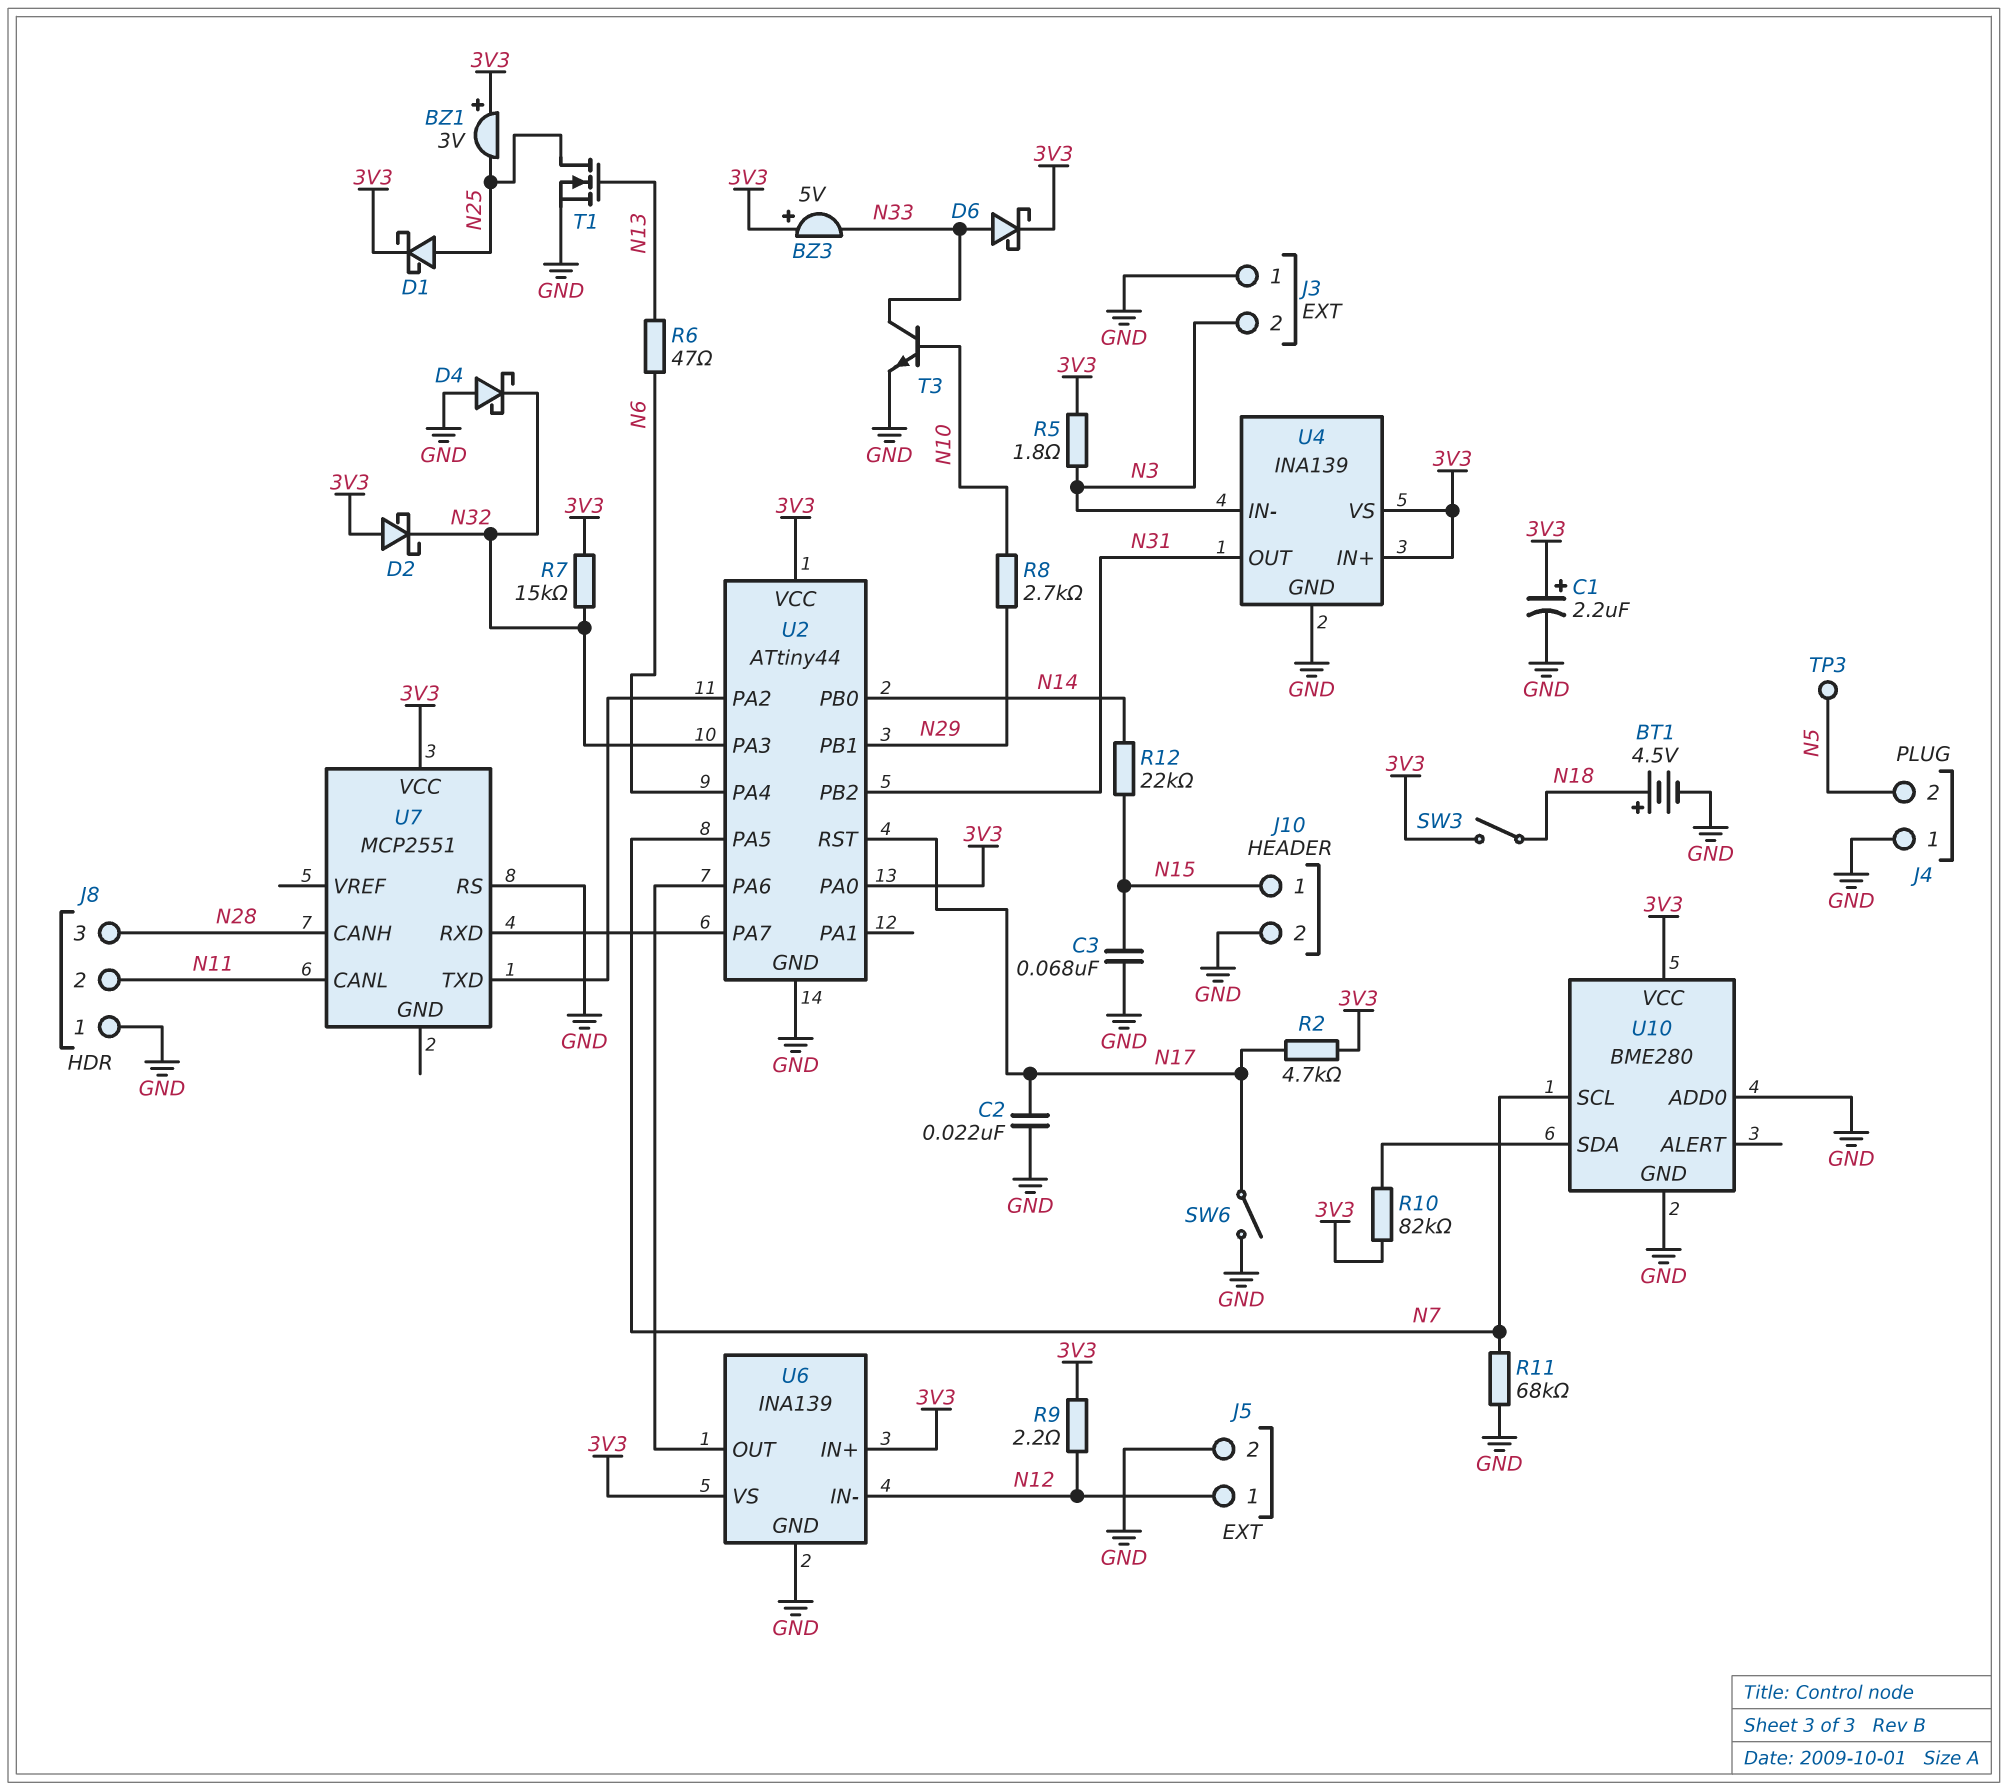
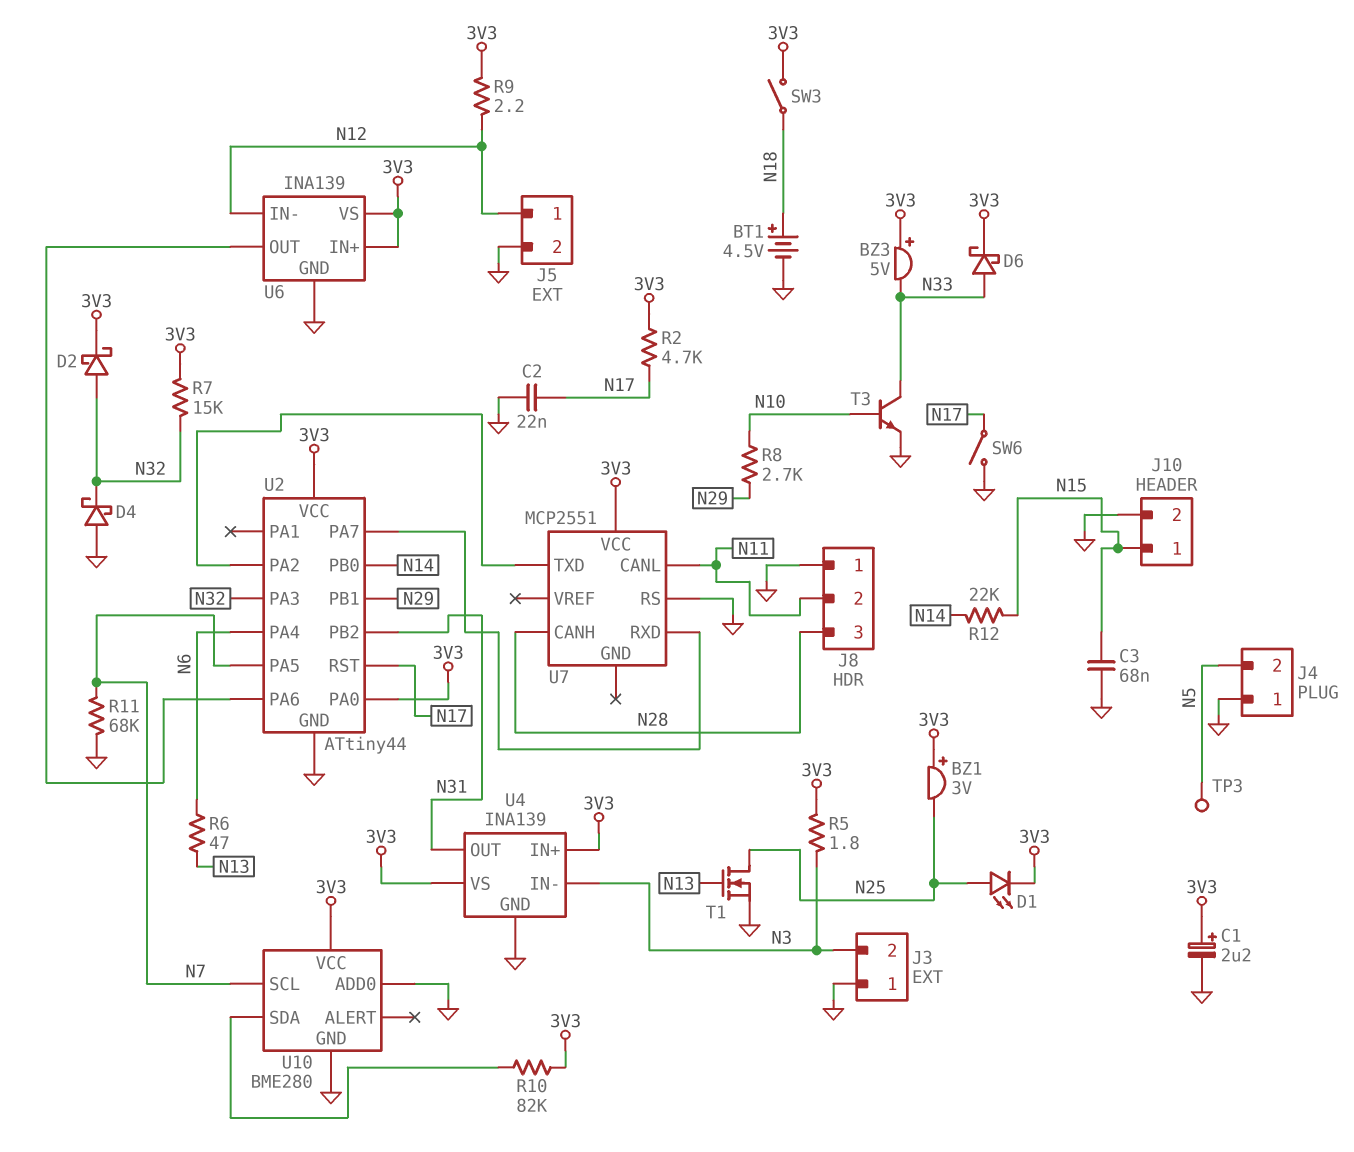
D1: schottky (A N25, K 3V3) -> LED (A N25, K 3V3)
D2: schottky (A 3V3, K N32) -> schottky (A N32, K 3V3)

